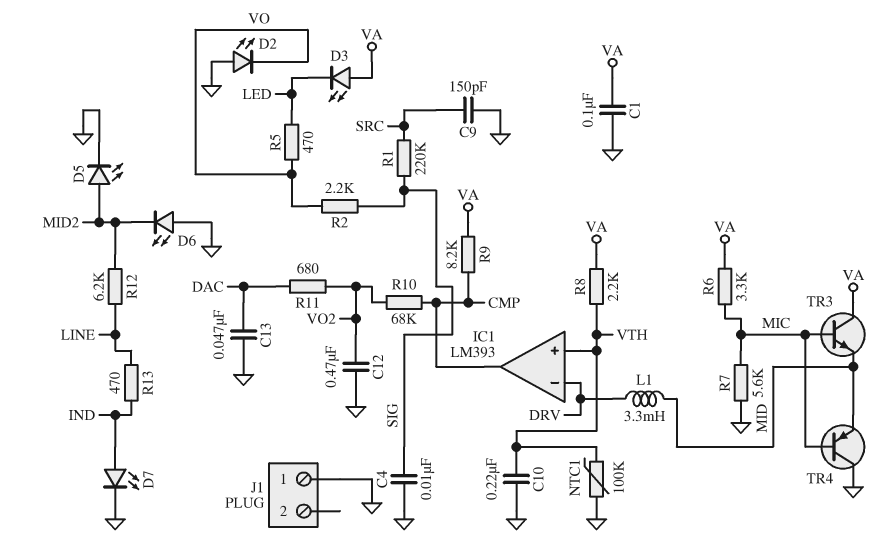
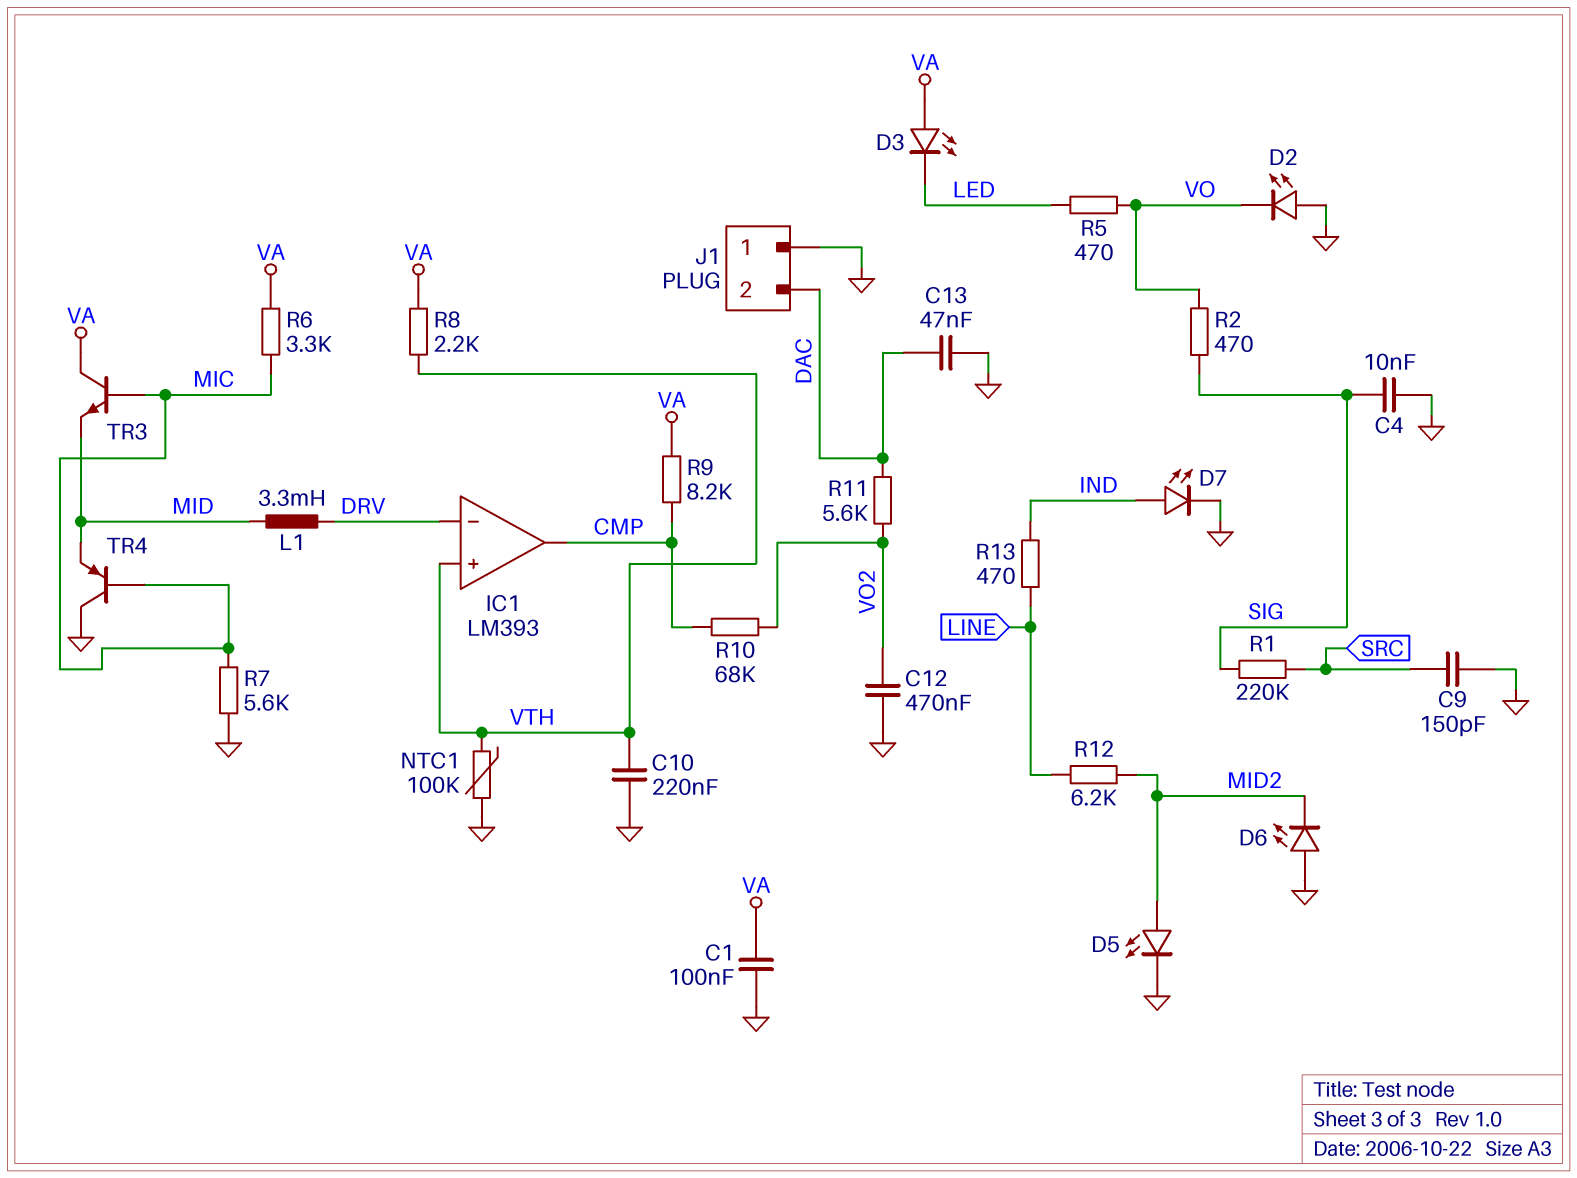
J1 pin 2: none -> DAC
R2: 2.2k (SIG, VO) -> 470 (SIG, VO)
R11: 680 (DAC, VO2) -> 5.6k (DAC, VO2)

